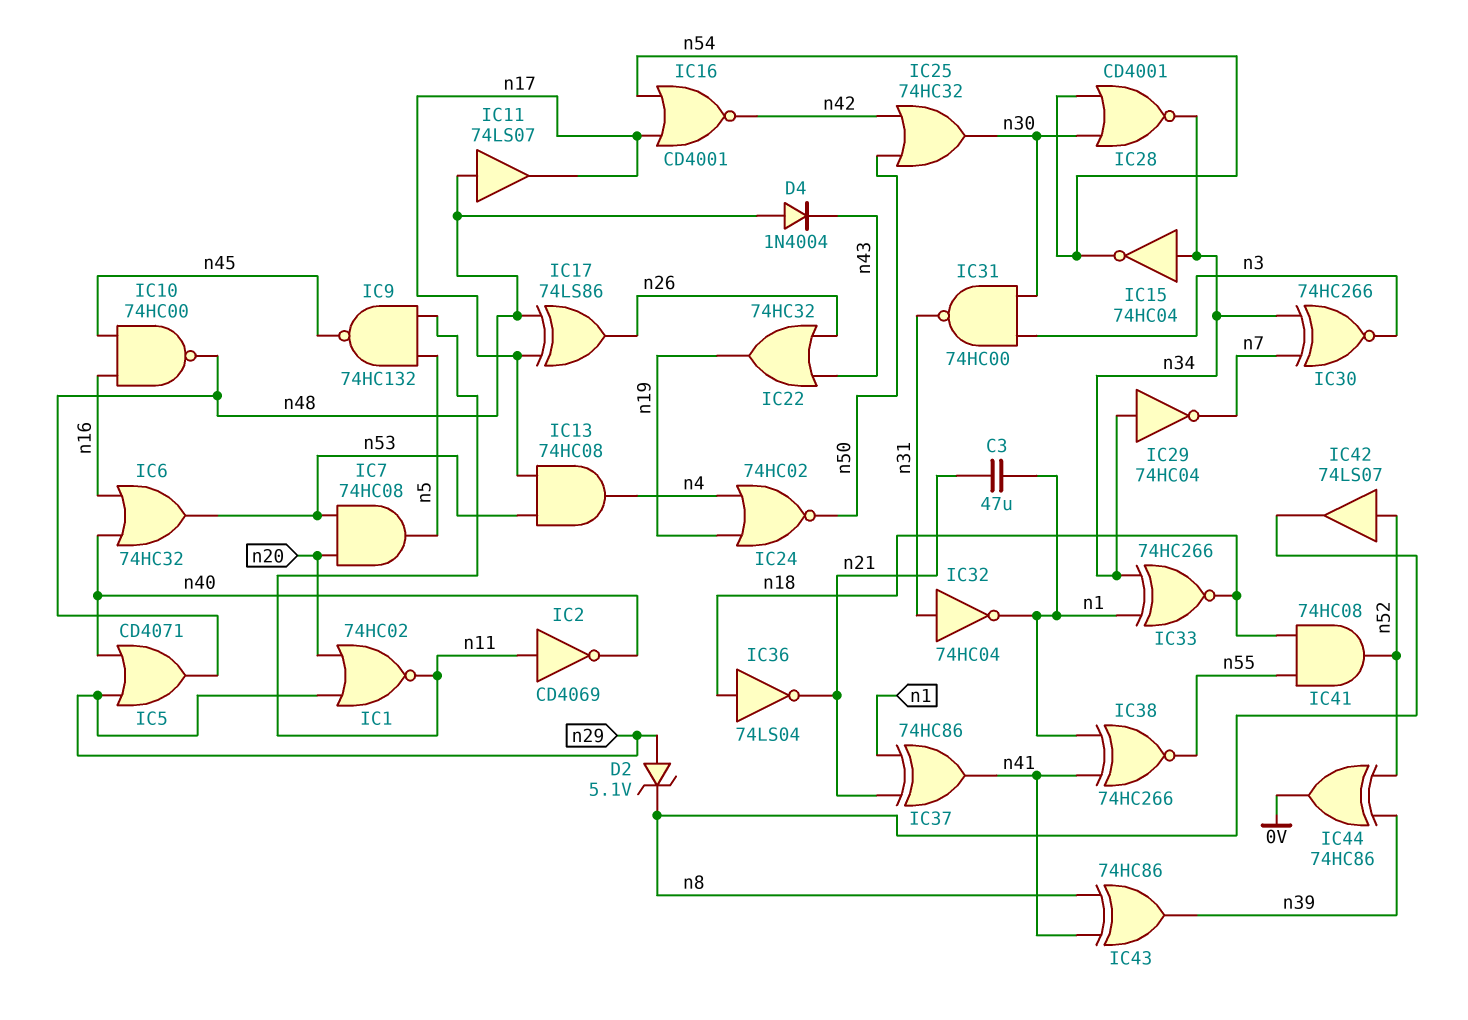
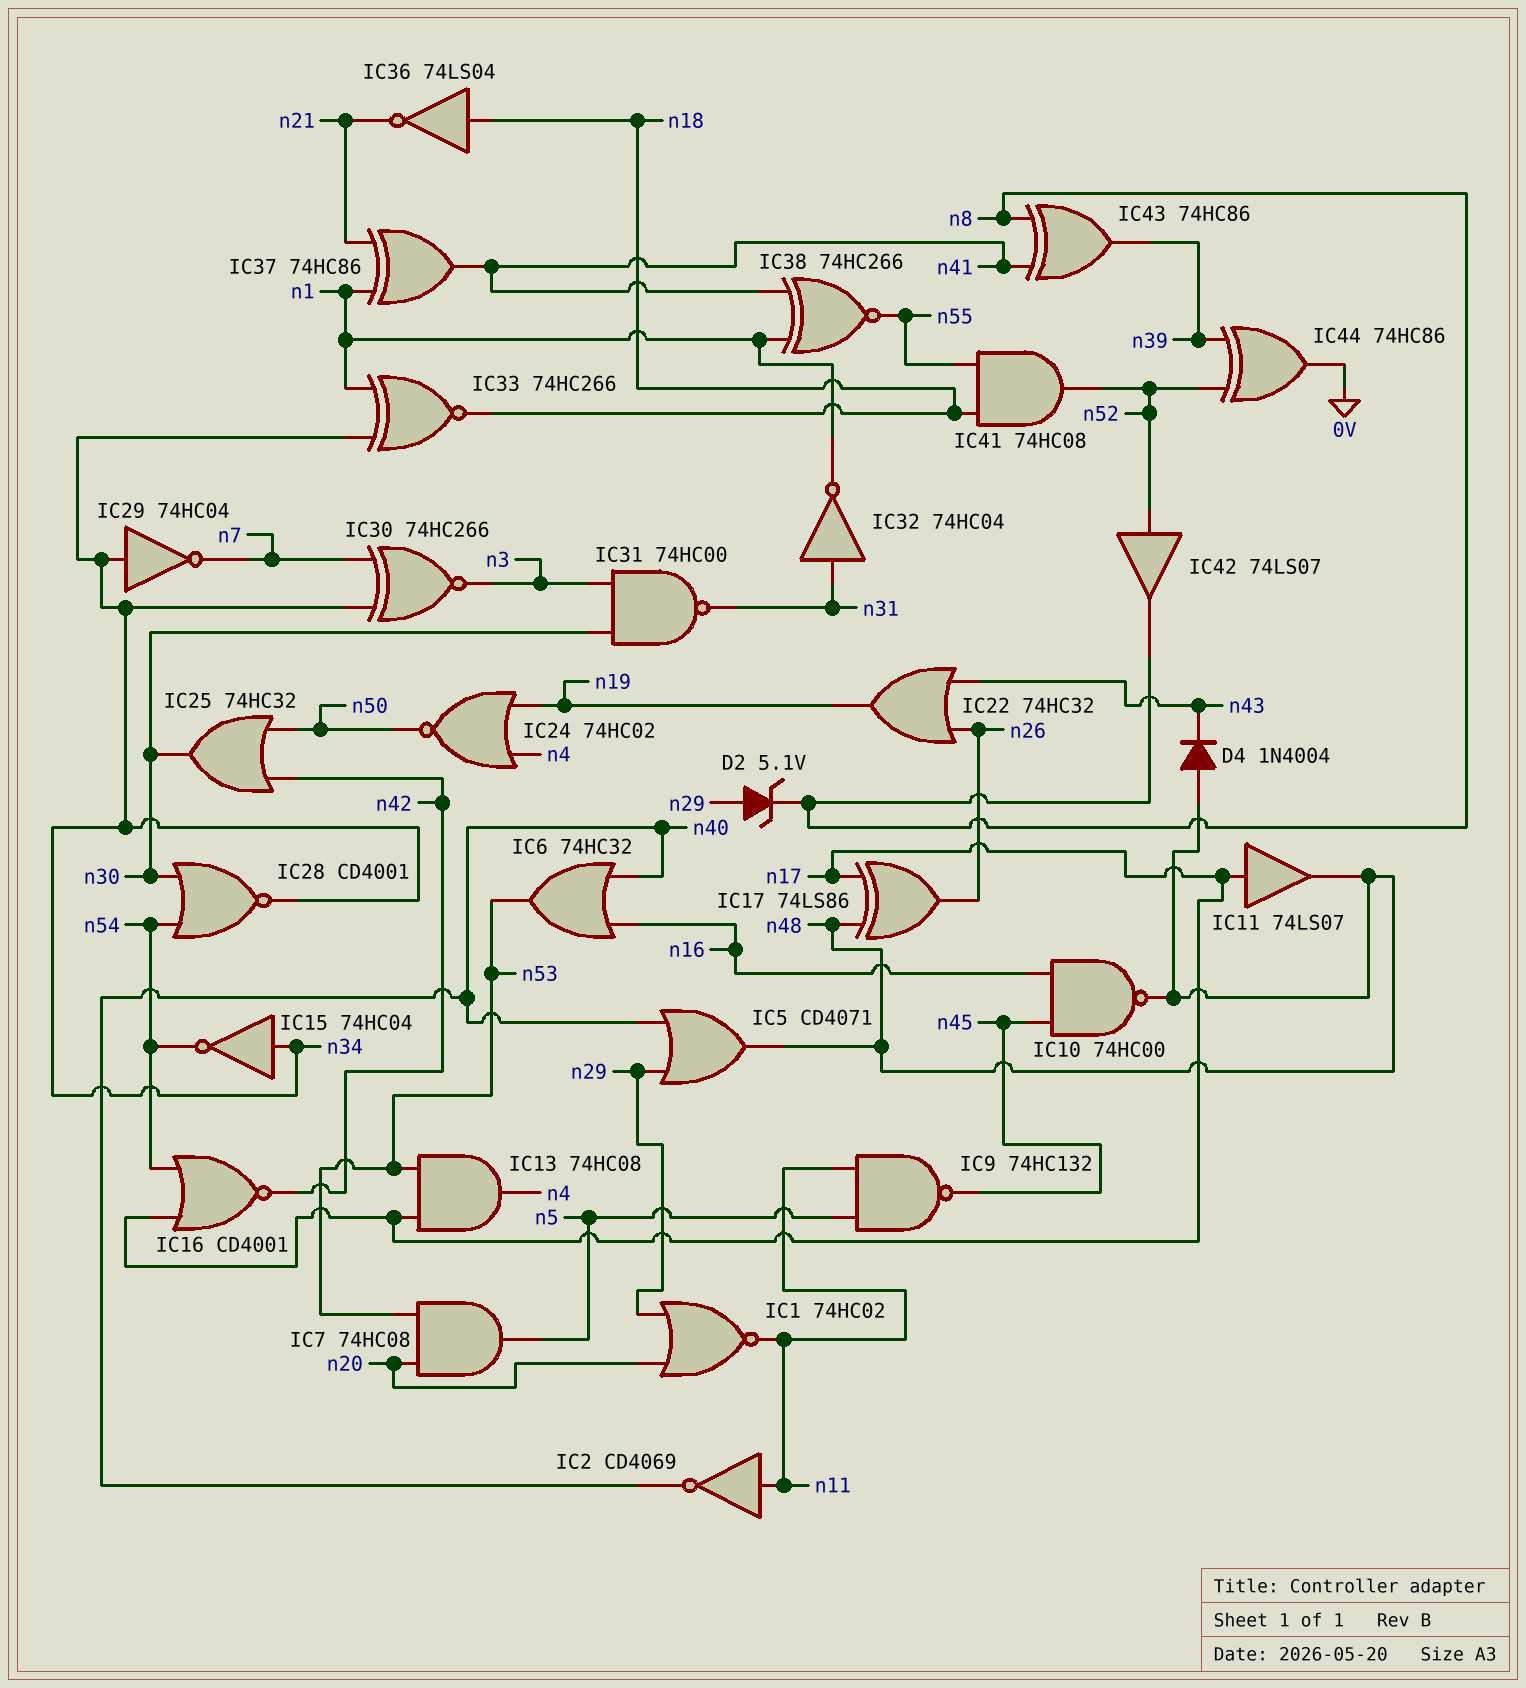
C3: 47uF (n1, n21) -> none
IC11: buffer 74LS07 (in n48, out n17) -> buffer 74LS07 (in n17, out n48)

